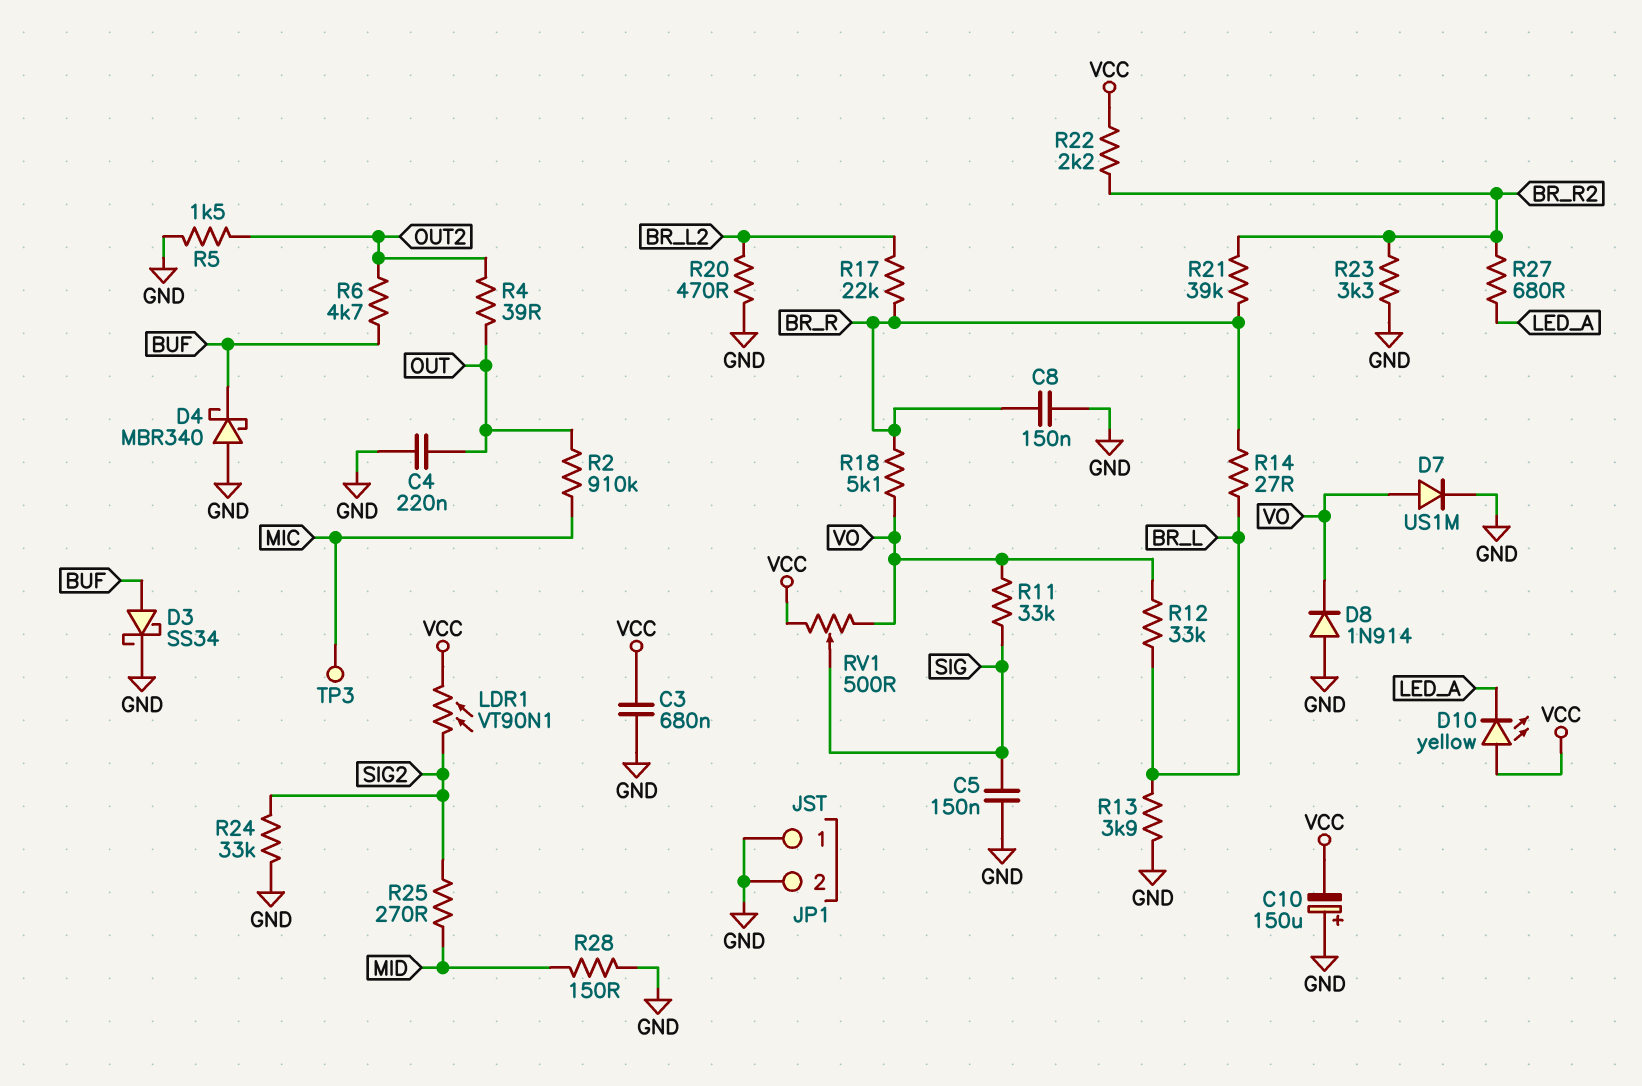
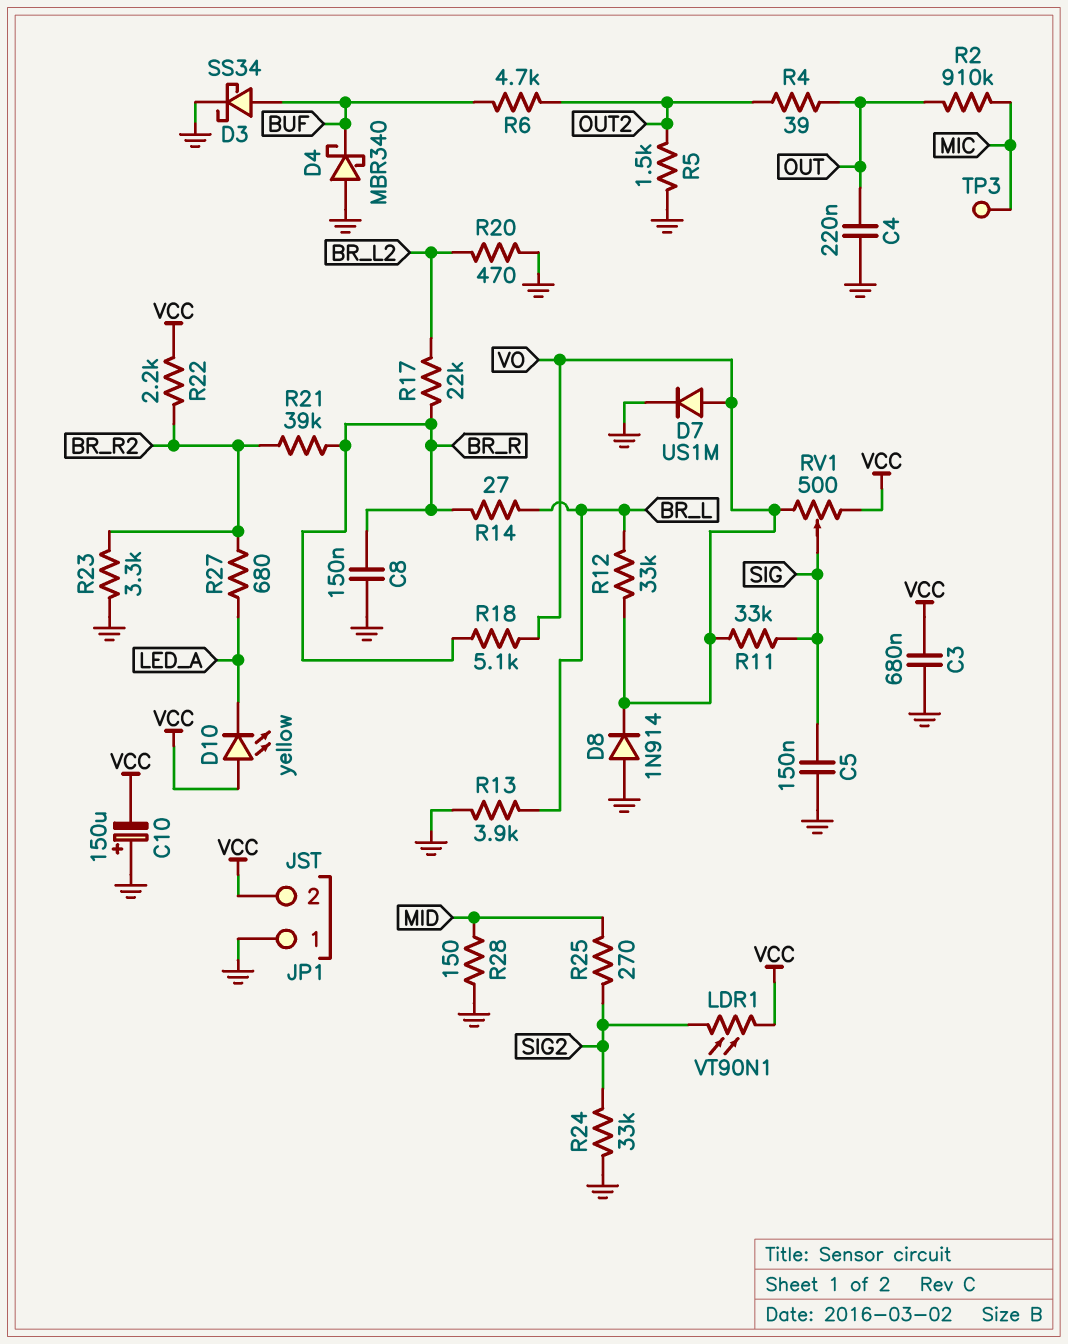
JP1 pin 2: GND -> VCC

